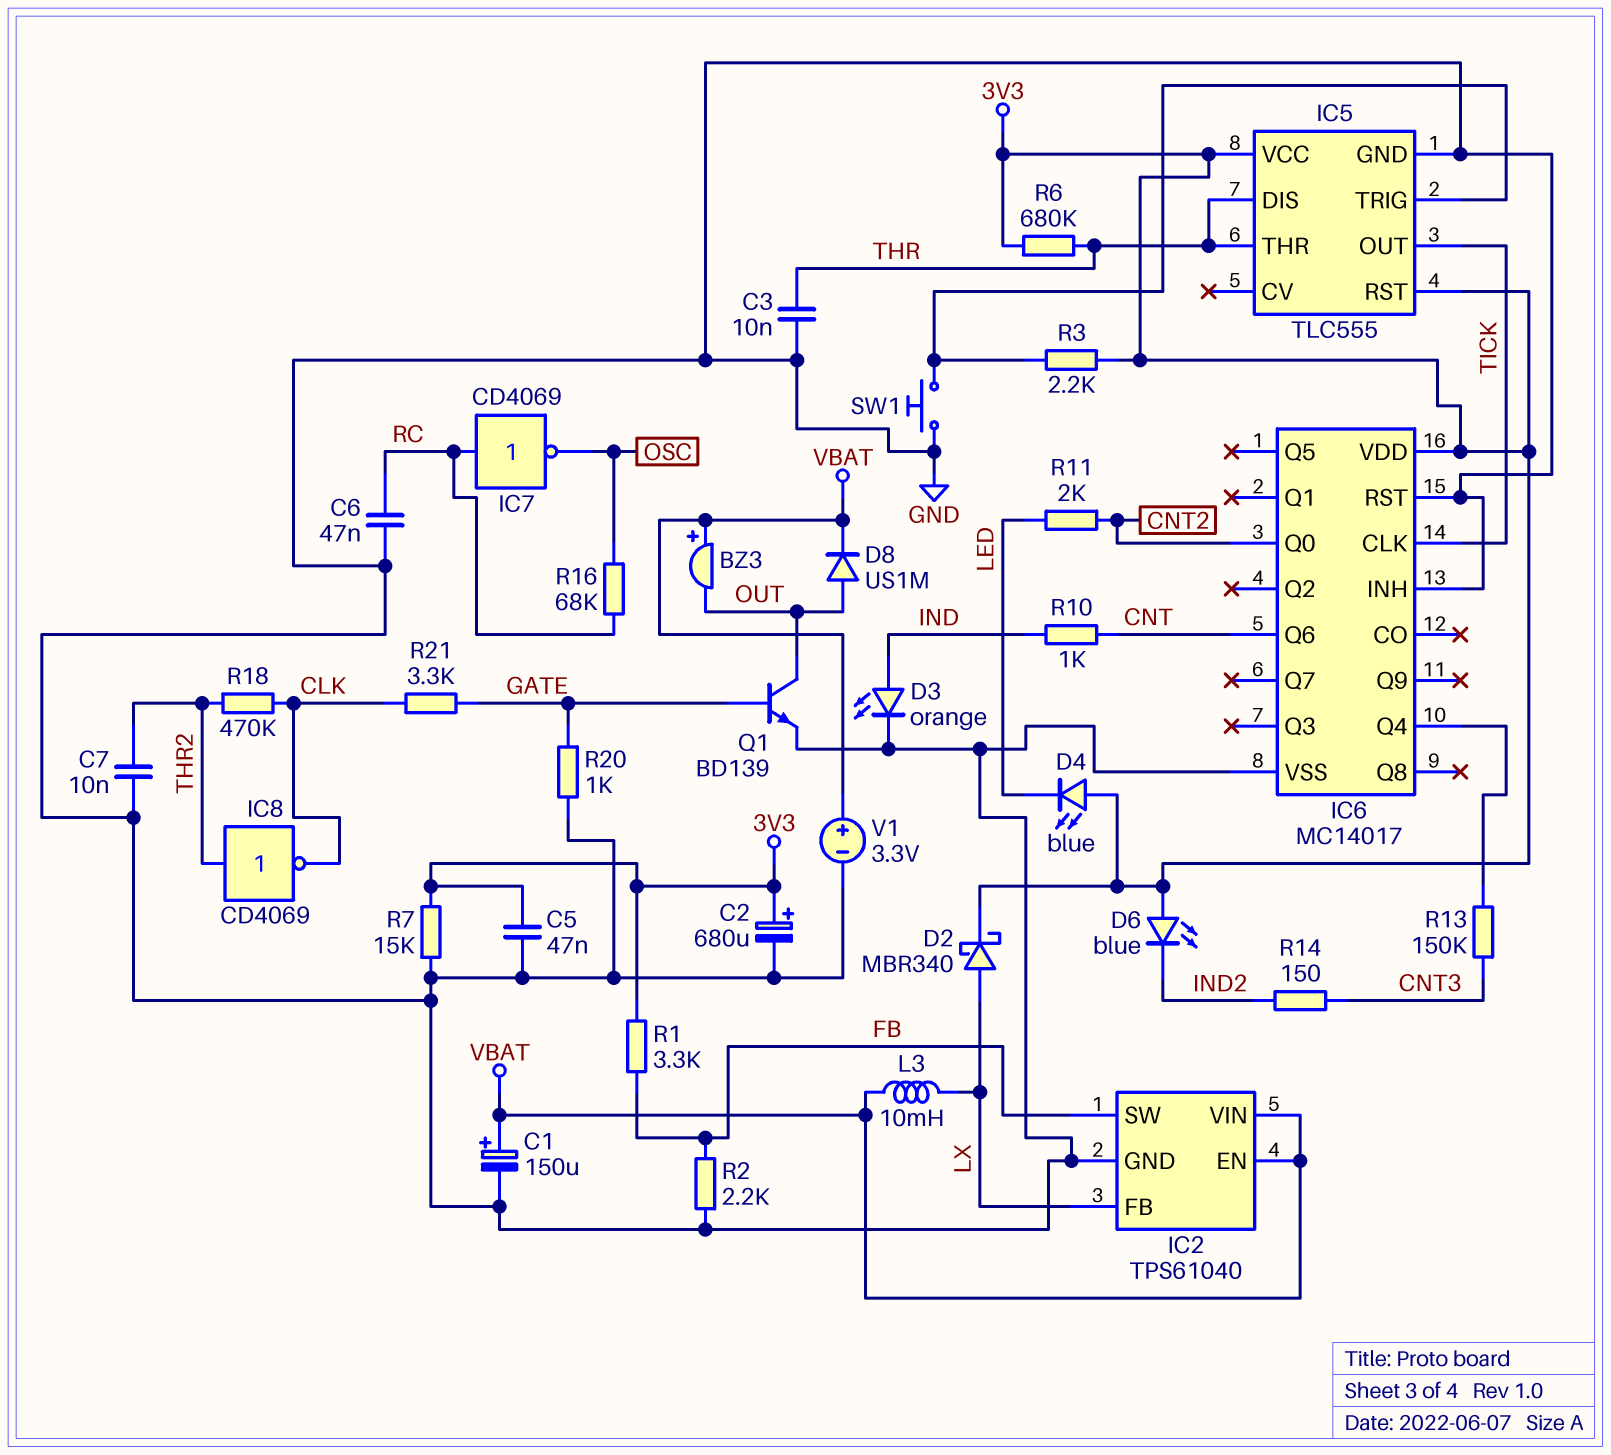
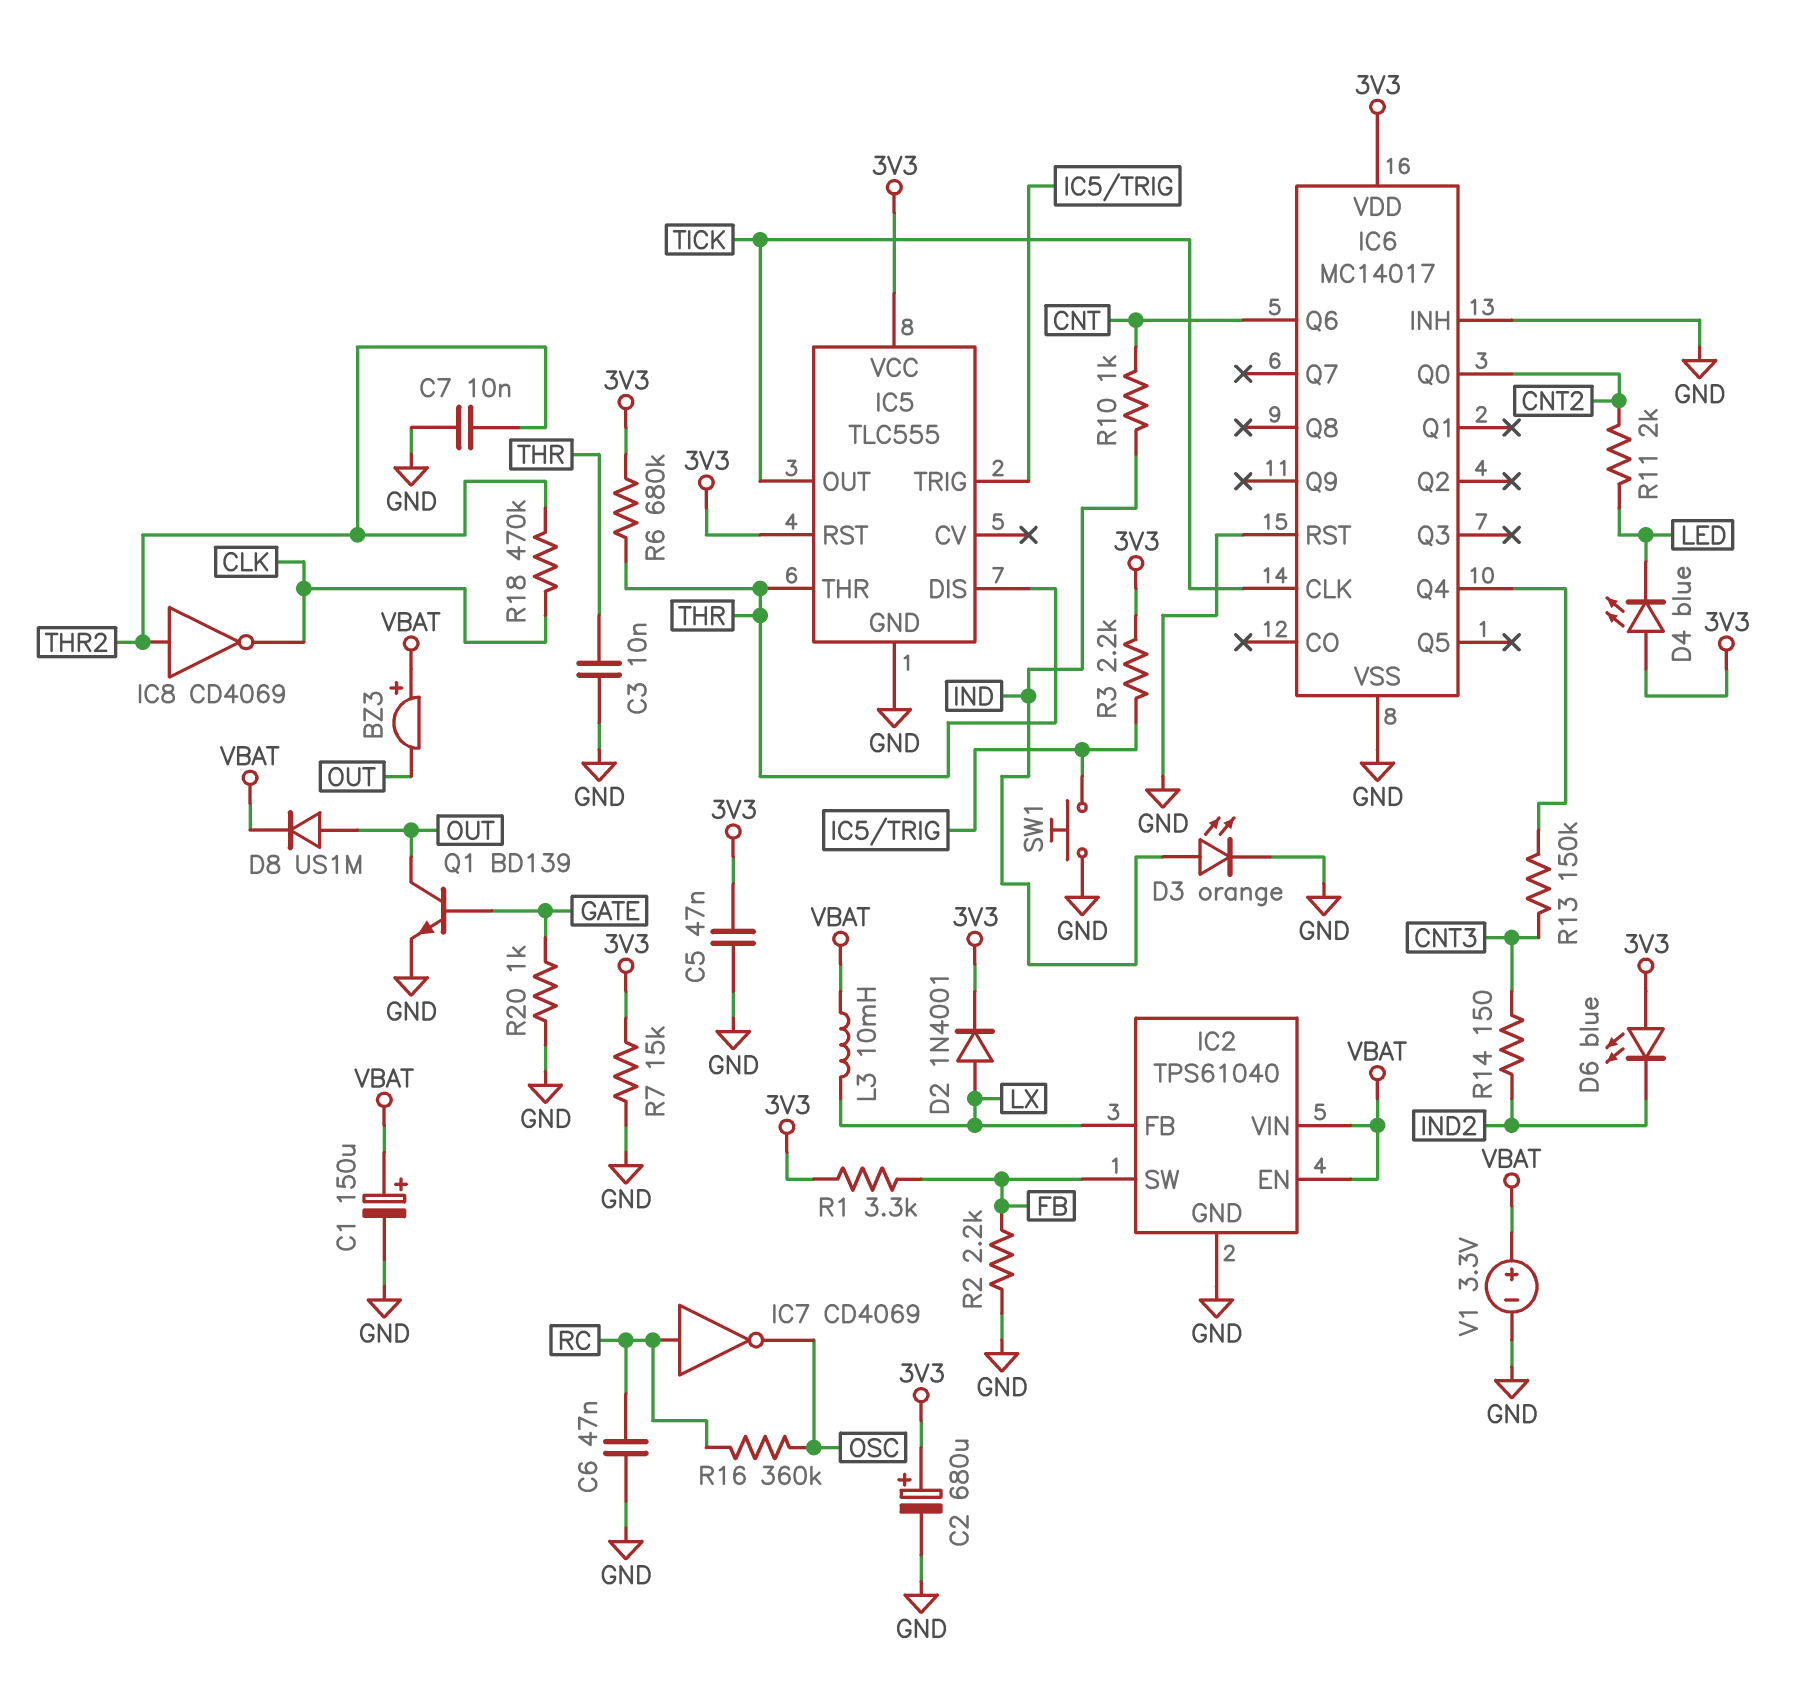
D2: schottky MBR340 (A LX, K 3V3) -> diode 1N4001 (A LX, K 3V3)
R16: 68k (OSC, RC) -> 360k (OSC, RC)
R21: 3.3k (CLK, GATE) -> none

